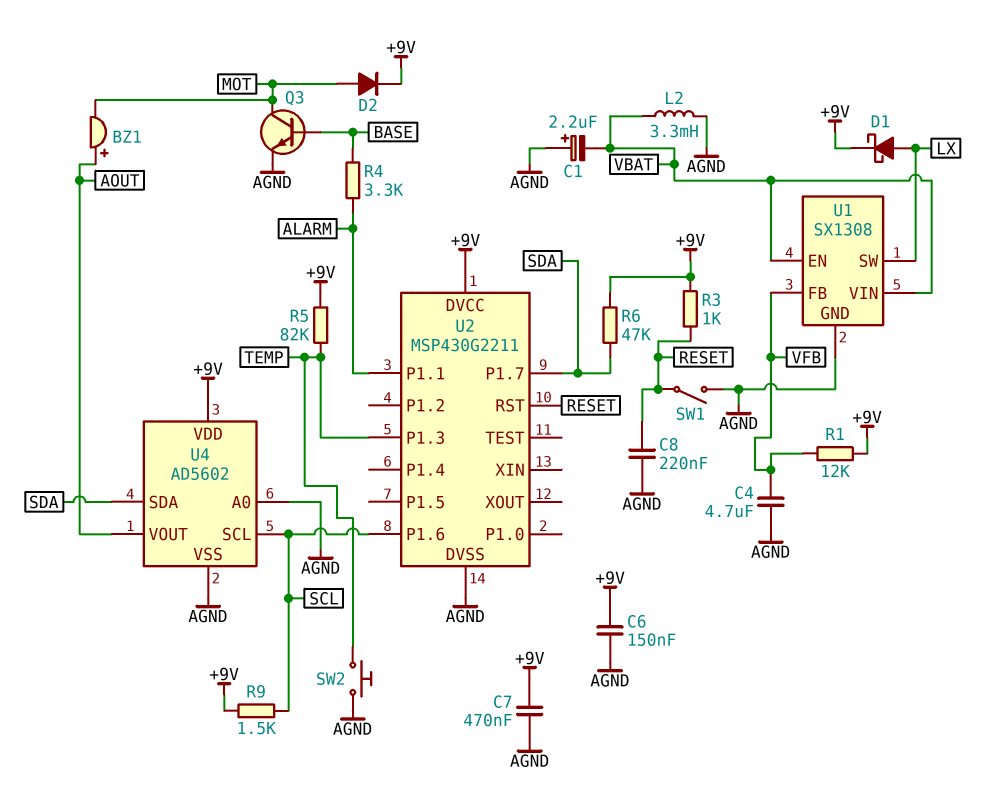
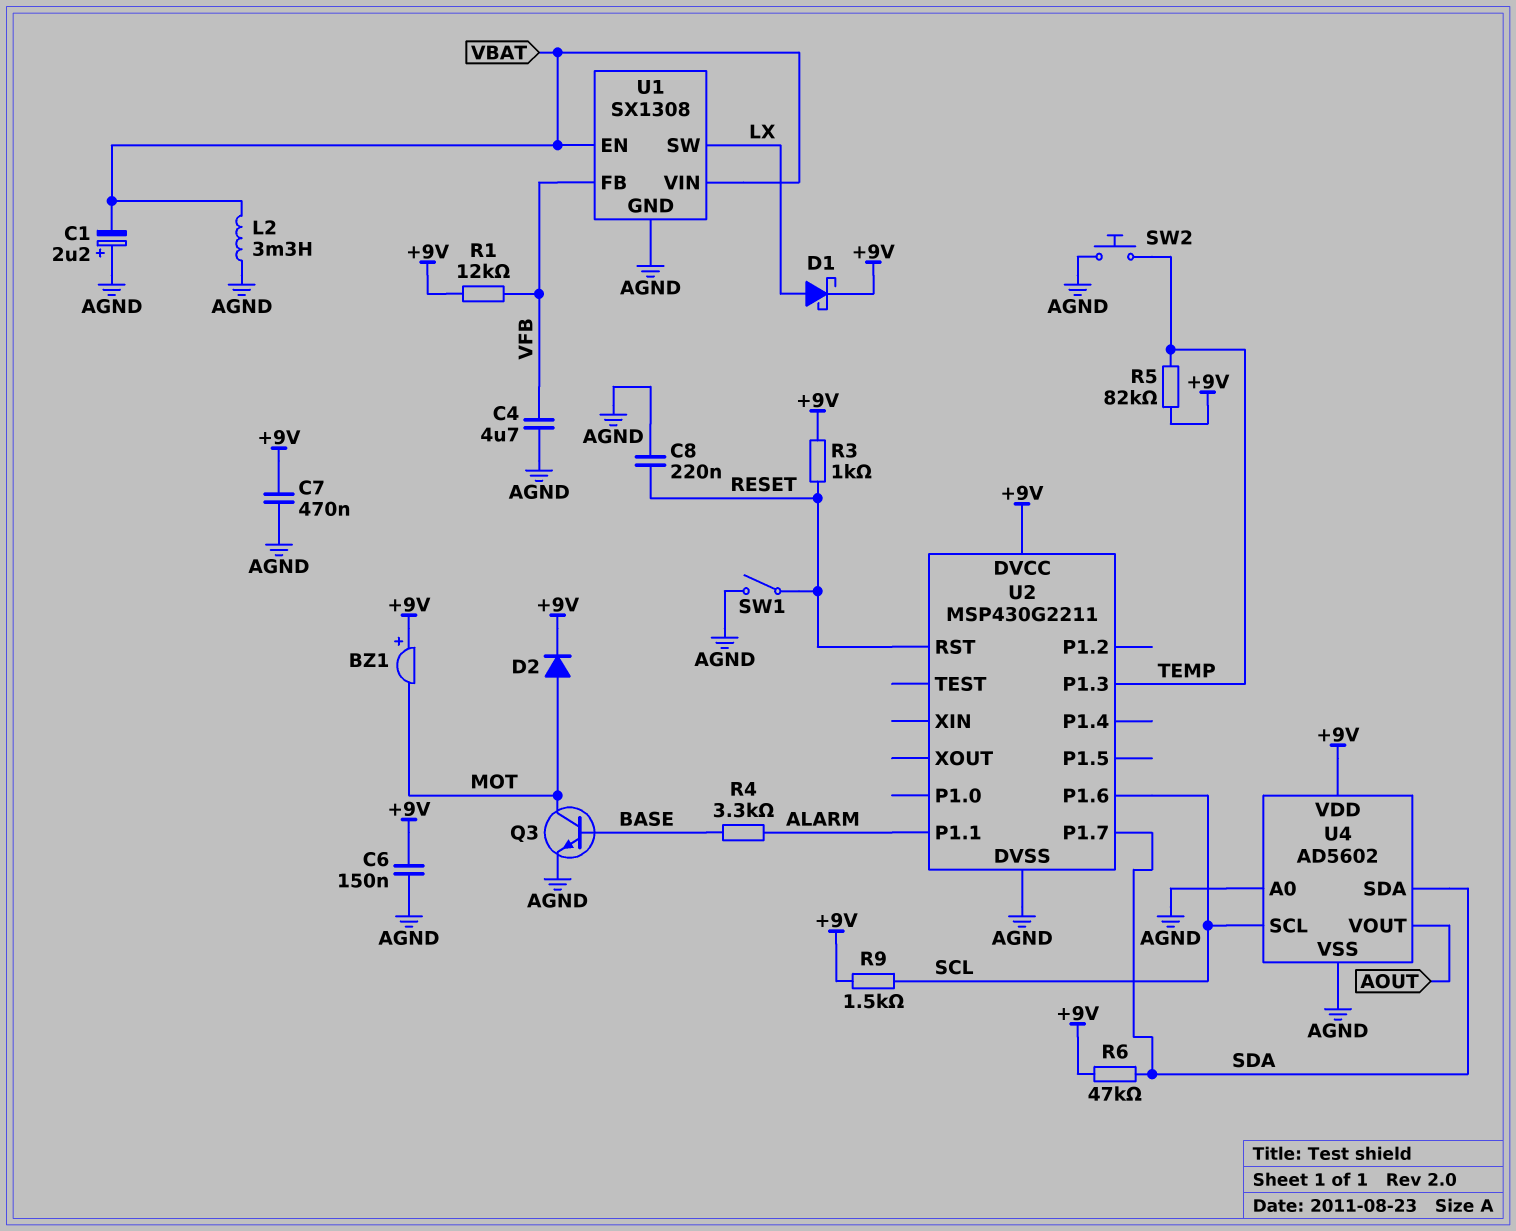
BZ1: buzzer (plus AOUT, minus MOT) -> buzzer (plus +9V, minus MOT)

